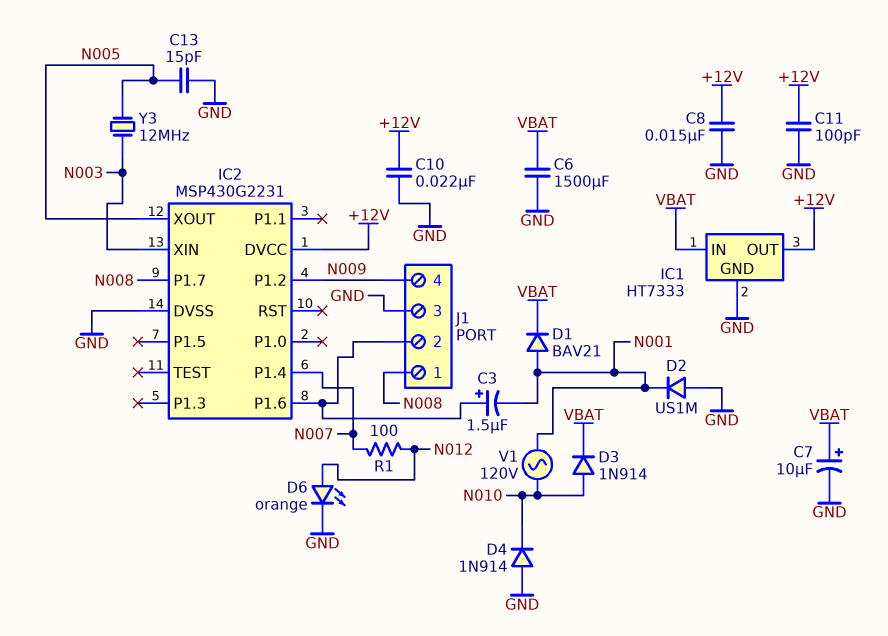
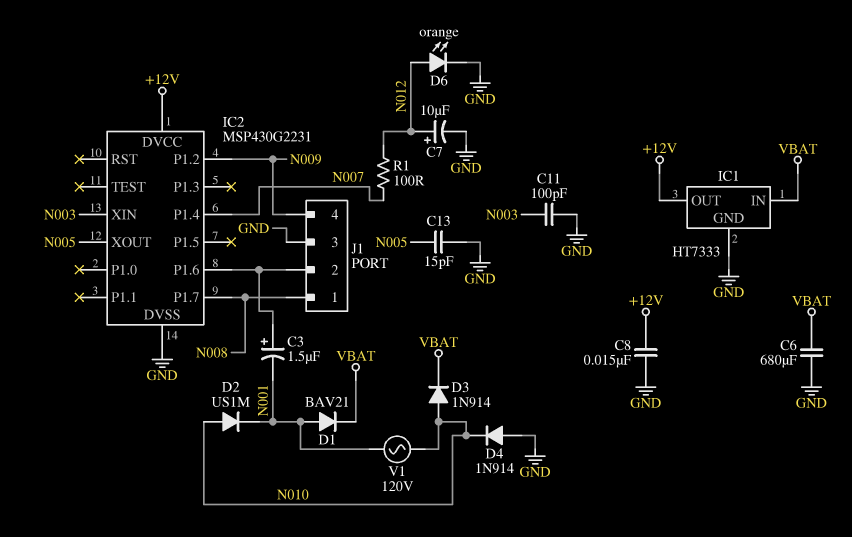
C6: 1500uF (GND, VBAT) -> 680uF (GND, VBAT)
C7: 10uF (plus VBAT, minus GND) -> 10uF (plus N012, minus GND)
C10: 22nF (+12V, GND) -> none
C11: 100pF (+12V, GND) -> 100pF (GND, N003)
D2: diode US1M (A GND, K N001) -> diode US1M (A N010, K N001)
Y3: 12MHz (N003, N005) -> none

